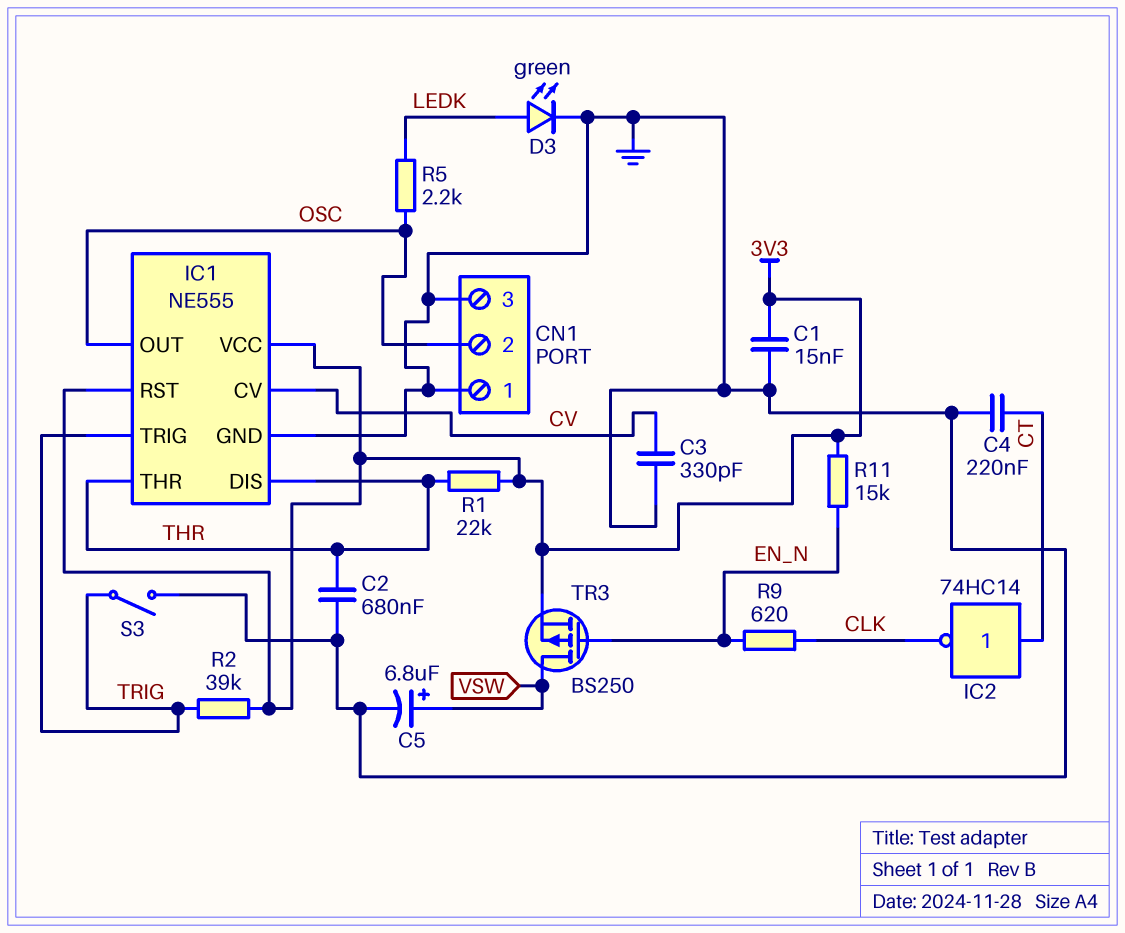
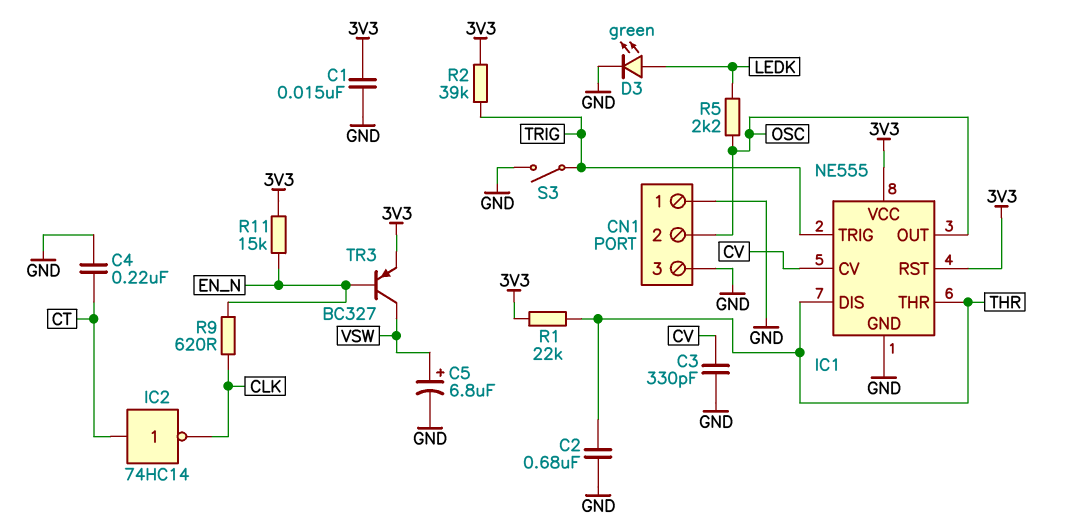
TR3: PMOS BS250 (G EN_N, D VSW, S 3V3) -> PNP BC327 (B EN_N, C VSW, E 3V3)

